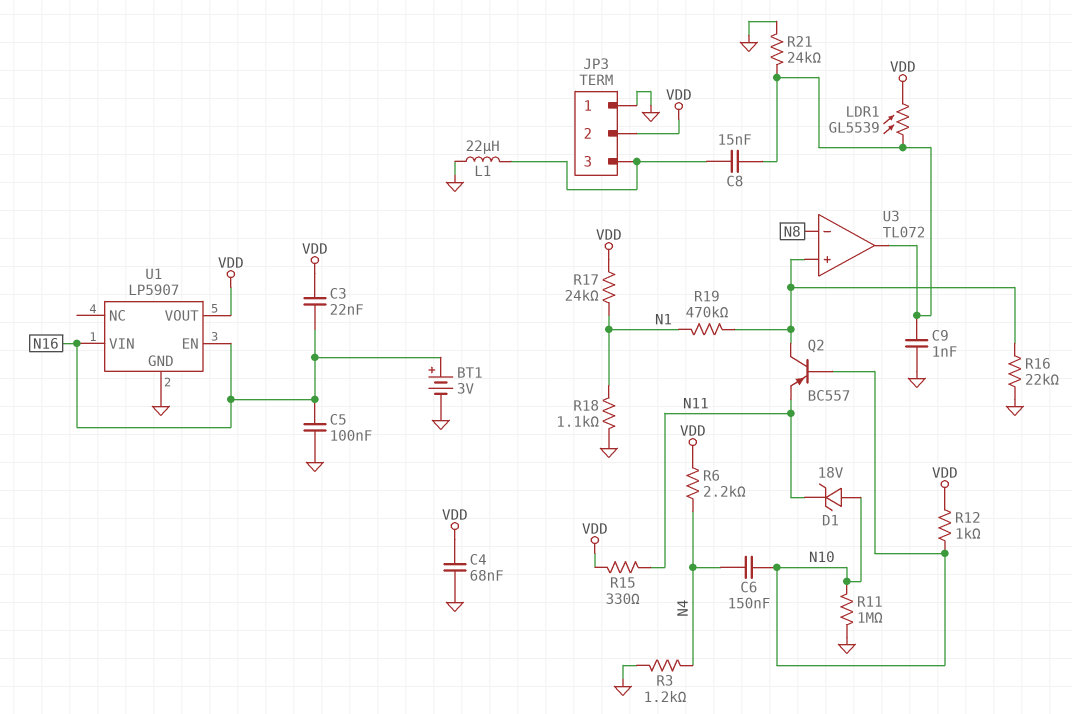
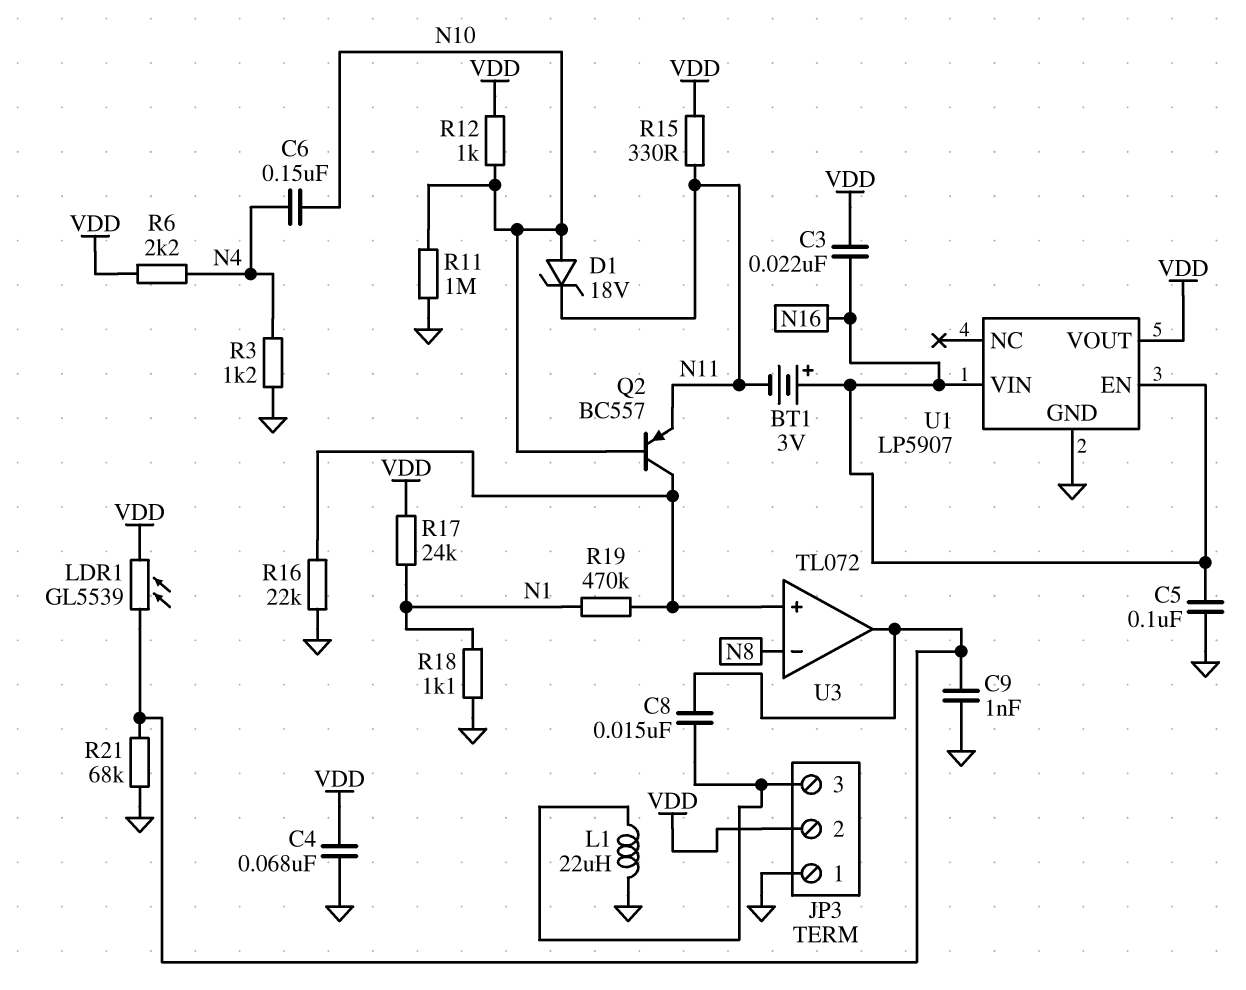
BT1: 3V (plus N16, minus GND) -> 3V (plus N16, minus N11)
R21: 24k (GND, U3/out) -> 68k (GND, U3/out)

